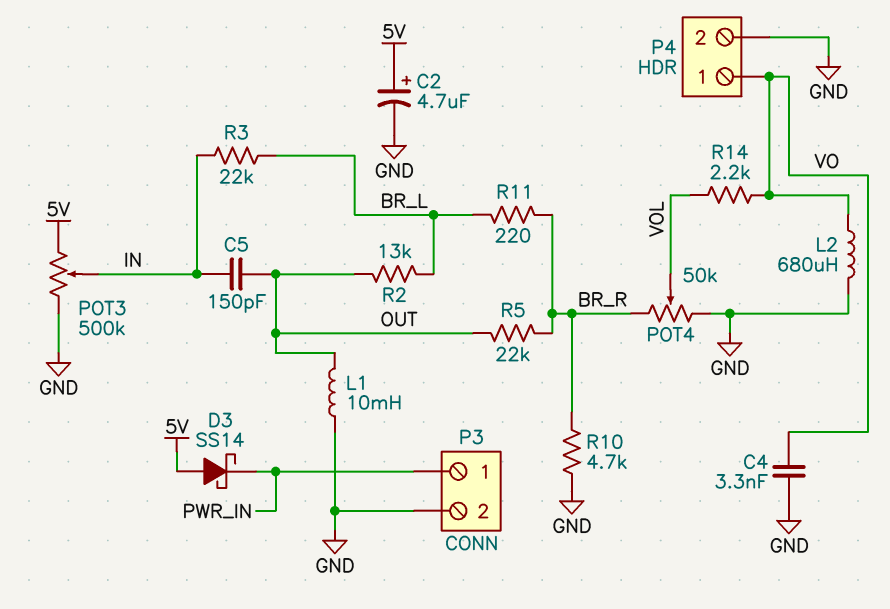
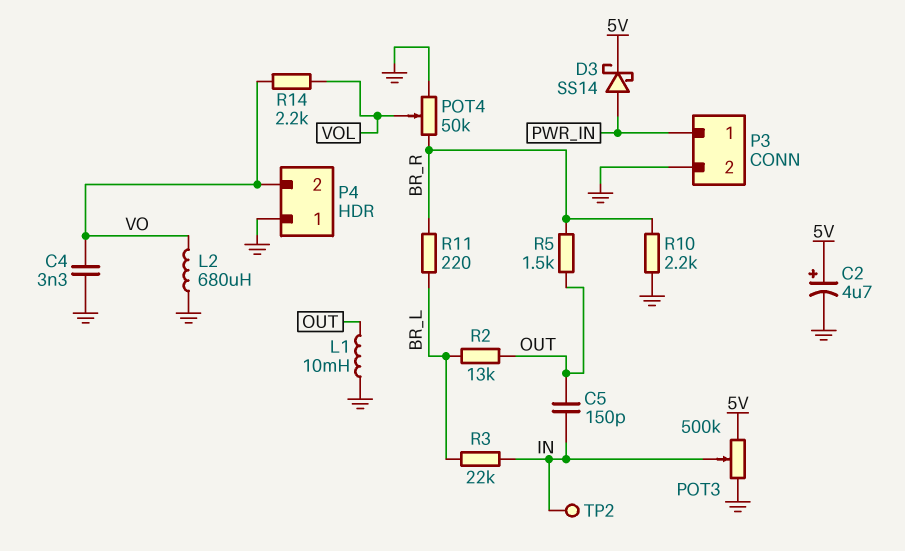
D3: schottky SS14 (A 5V, K PWR_IN) -> schottky SS14 (A PWR_IN, K 5V)
P4 pin 1: VO -> GND
P4 pin 2: GND -> VO
R5: 22k (BR_R, OUT) -> 1.5k (BR_R, OUT)
R10: 4.7k (BR_R, GND) -> 2.2k (BR_R, GND)
TP2: none -> test point (IN)

